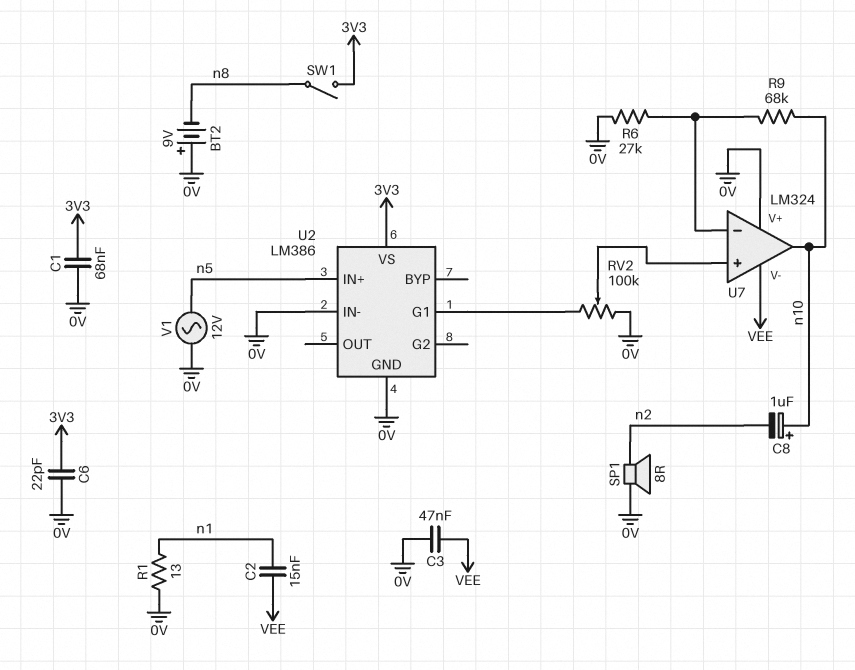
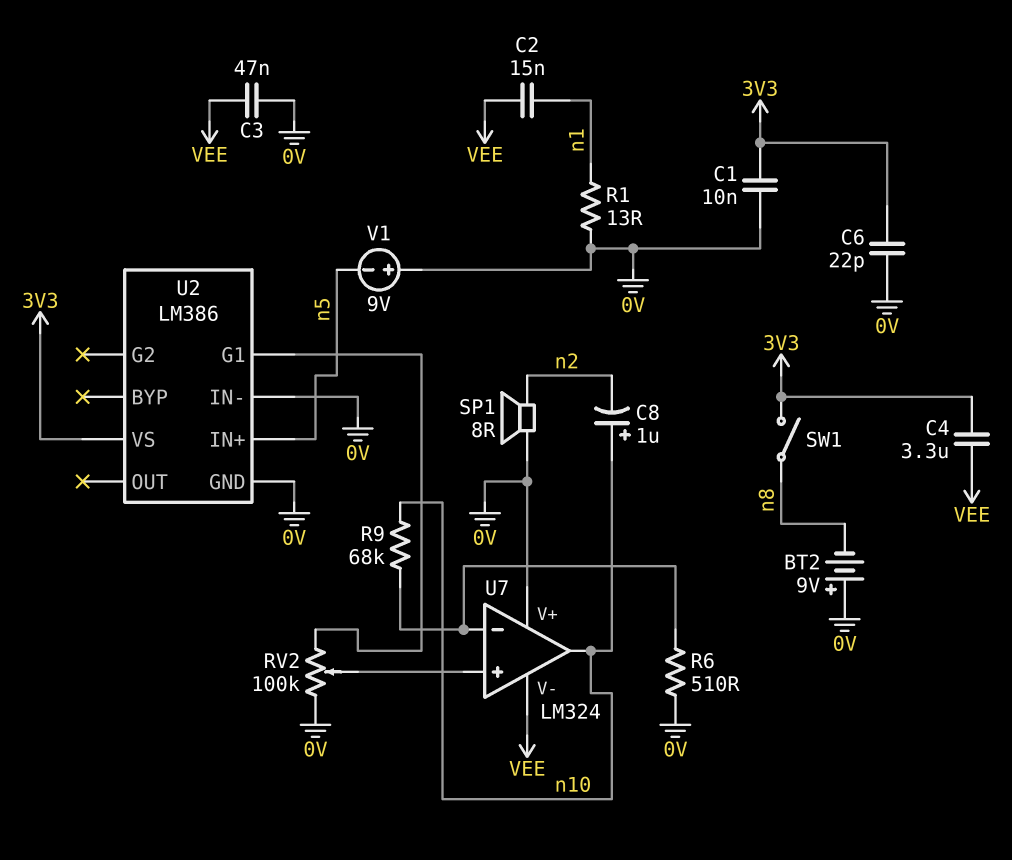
C1: 68nF (0V, 3V3) -> 10nF (0V, 3V3)
C4: none -> 3.3uF (3V3, VEE)
R6: 27k (0V, U7/in-) -> 510 (0V, U7/in-)
V1: AC 12V (0V, n5) -> 9V (plus 0V, minus n5)

